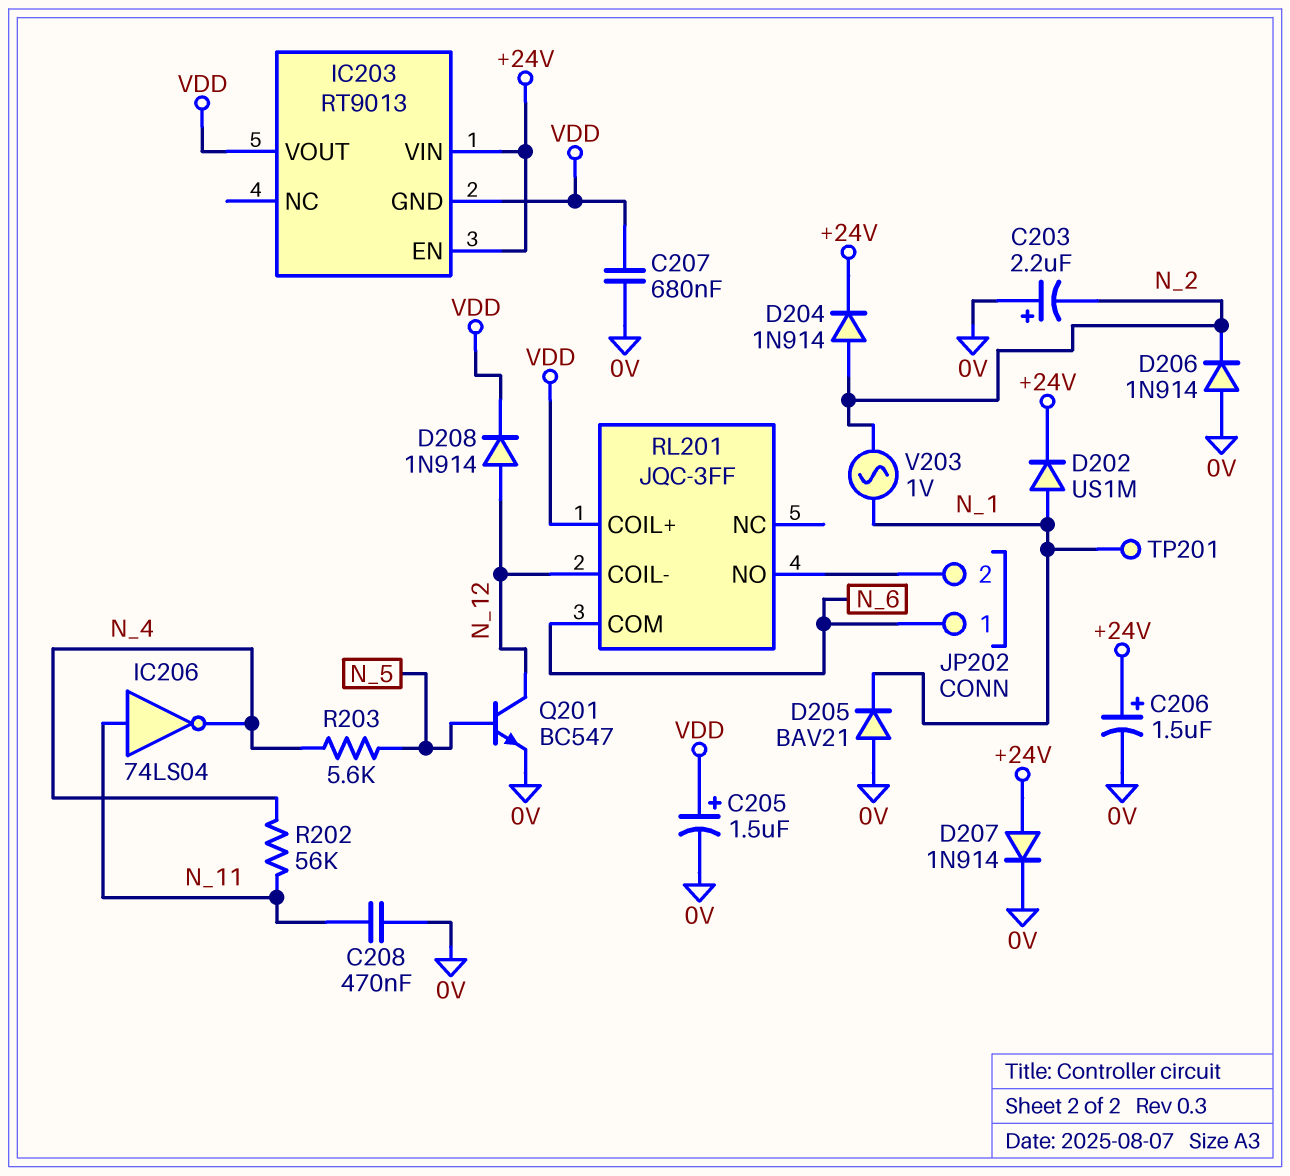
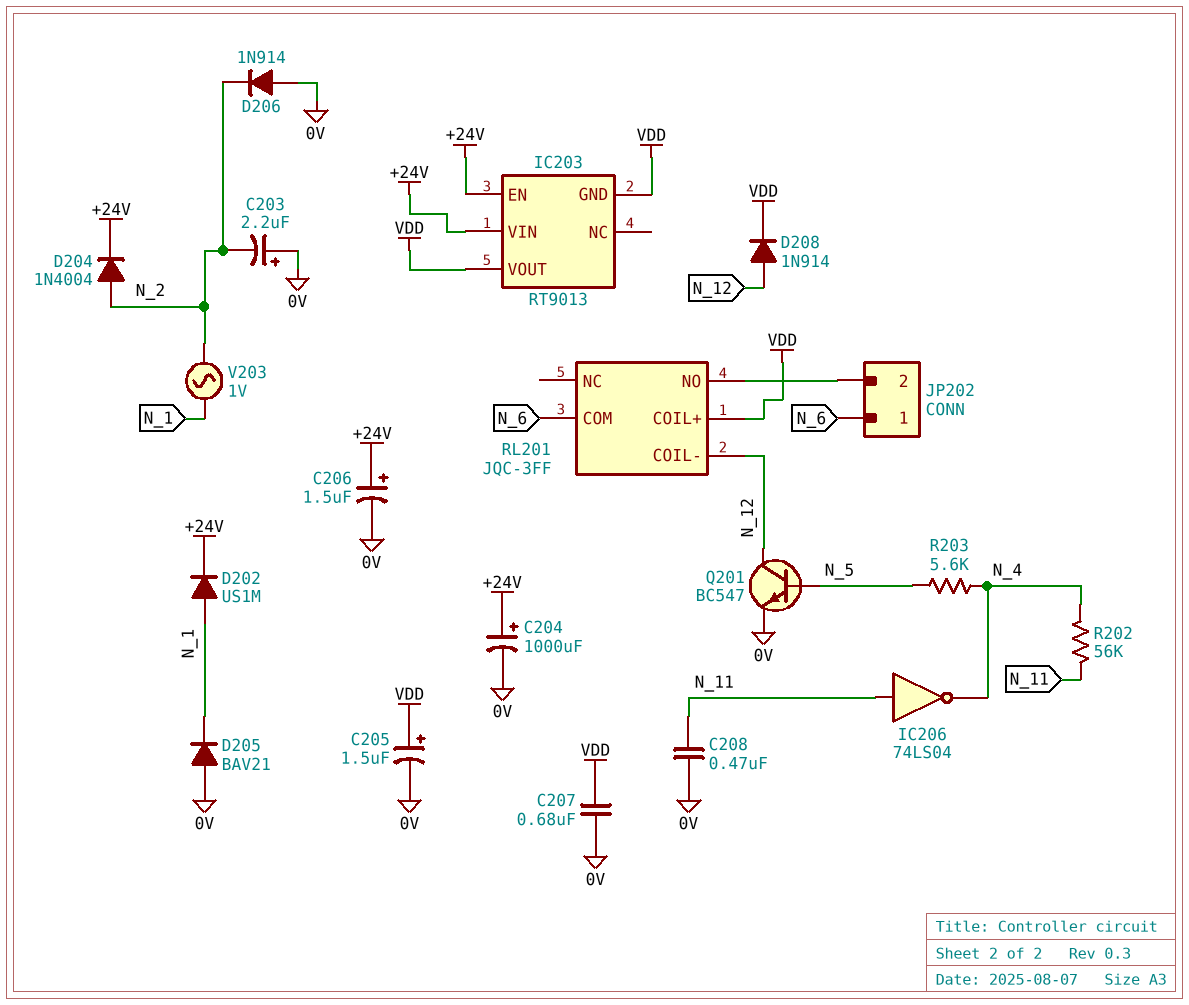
C204: none -> 1000uF (plus +24V, minus 0V)
D204: diode 1N914 (A N_2, K +24V) -> diode 1N4004 (A N_2, K +24V)
D207: diode 1N914 (A +24V, K 0V) -> none
TP201: test point (N_1) -> none

